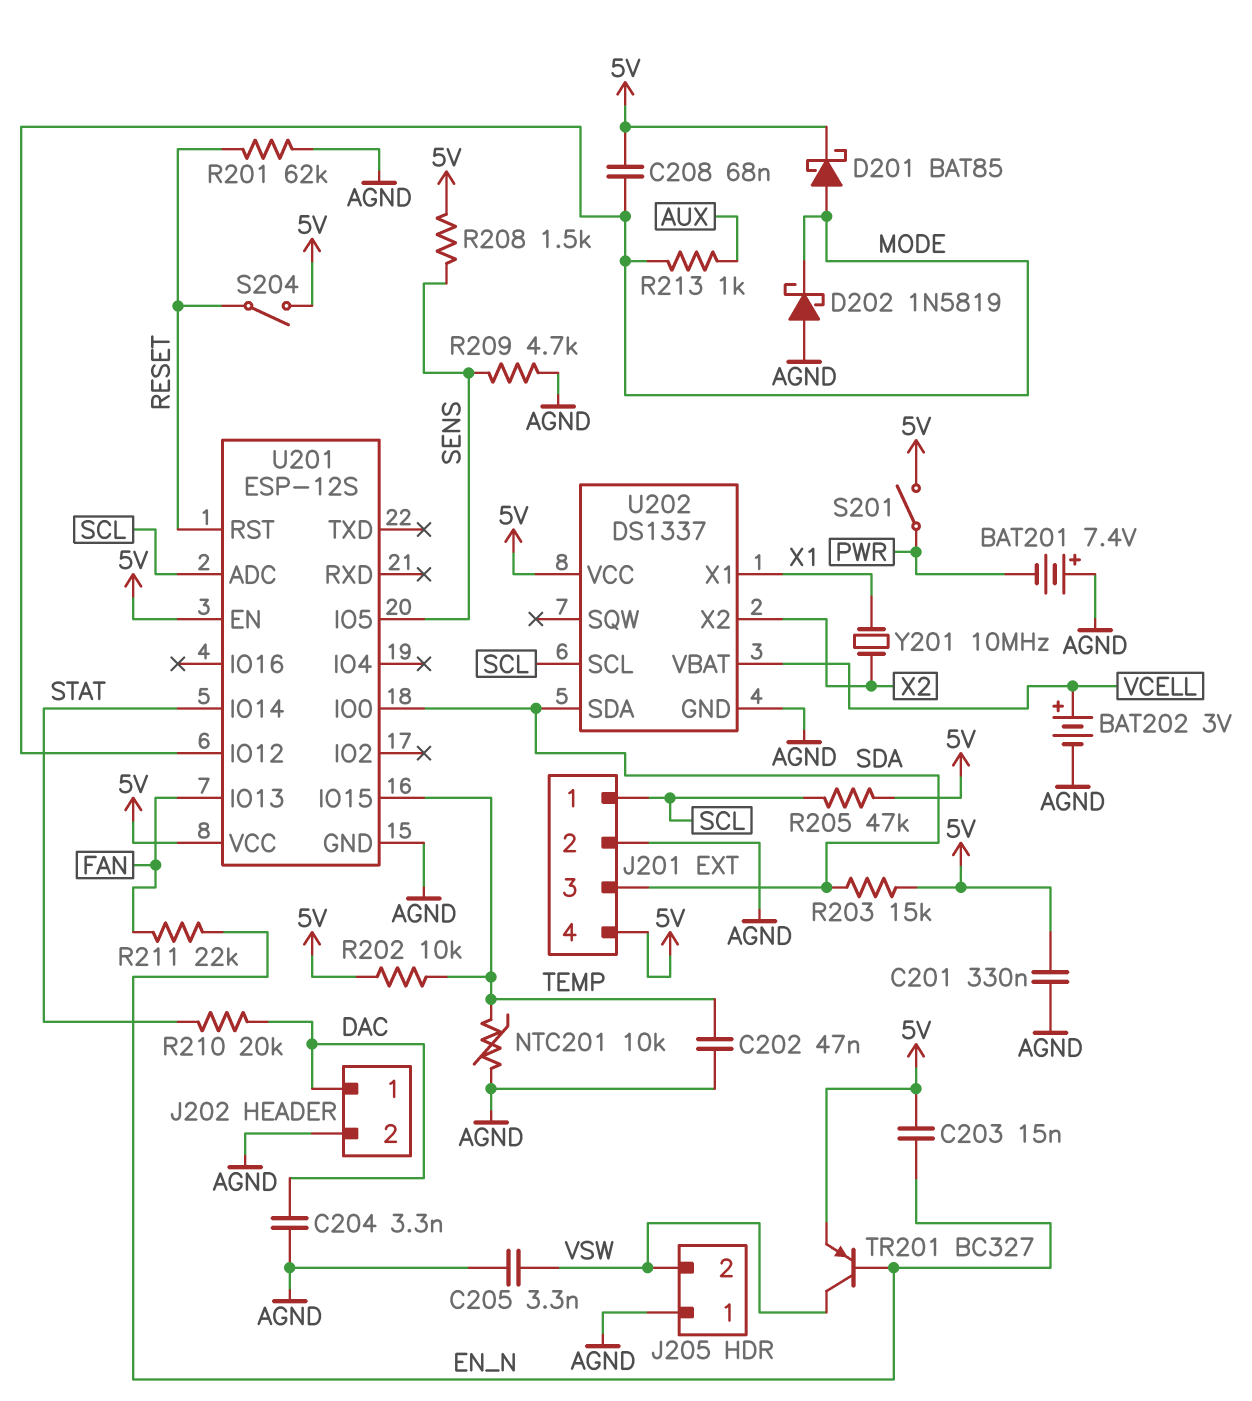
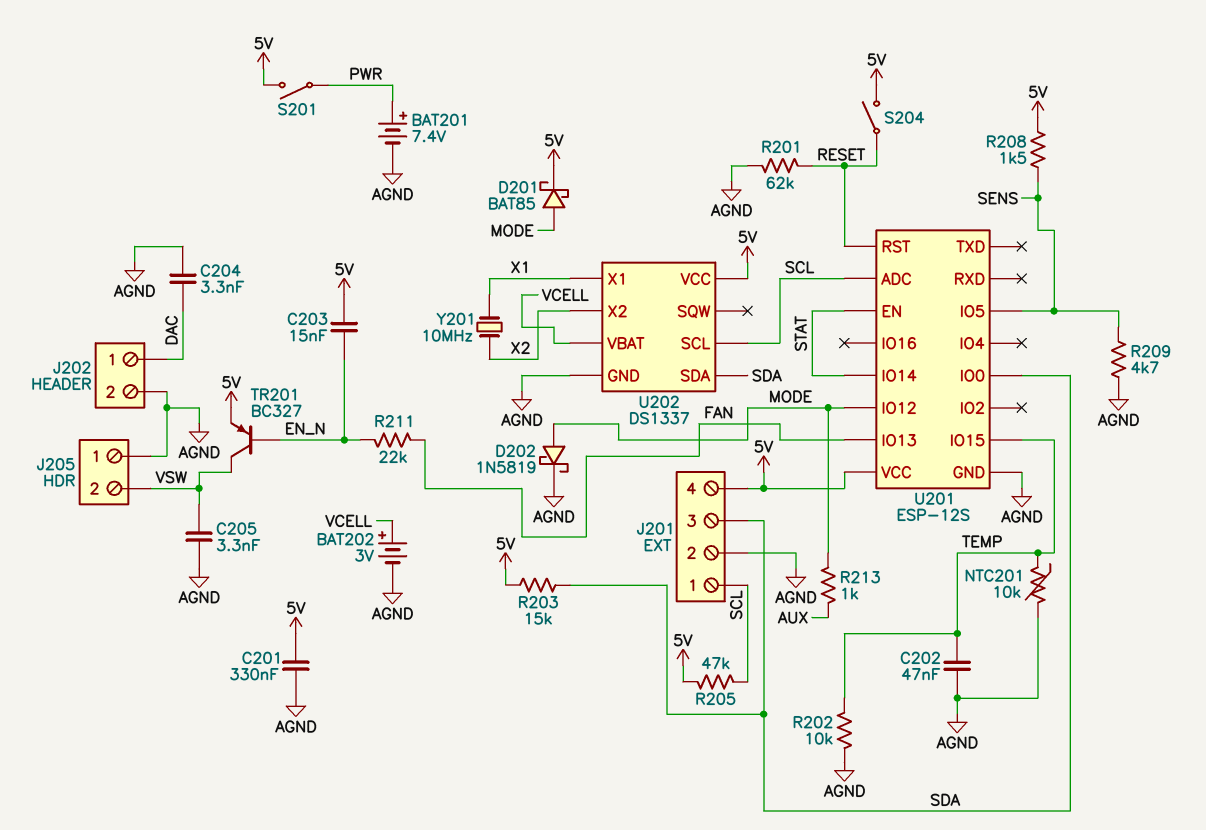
BAT201: 7.4V (plus AGND, minus PWR) -> 7.4V (plus PWR, minus AGND)
C208: 68nF (5V, MODE) -> none
D202: schottky 1N5819 (A AGND, K MODE) -> schottky 1N5819 (A MODE, K AGND)
R202: 10k (5V, TEMP) -> 10k (AGND, TEMP)
R210: 20k (DAC, STAT) -> none
U201 pin EN: 5V -> STAT

